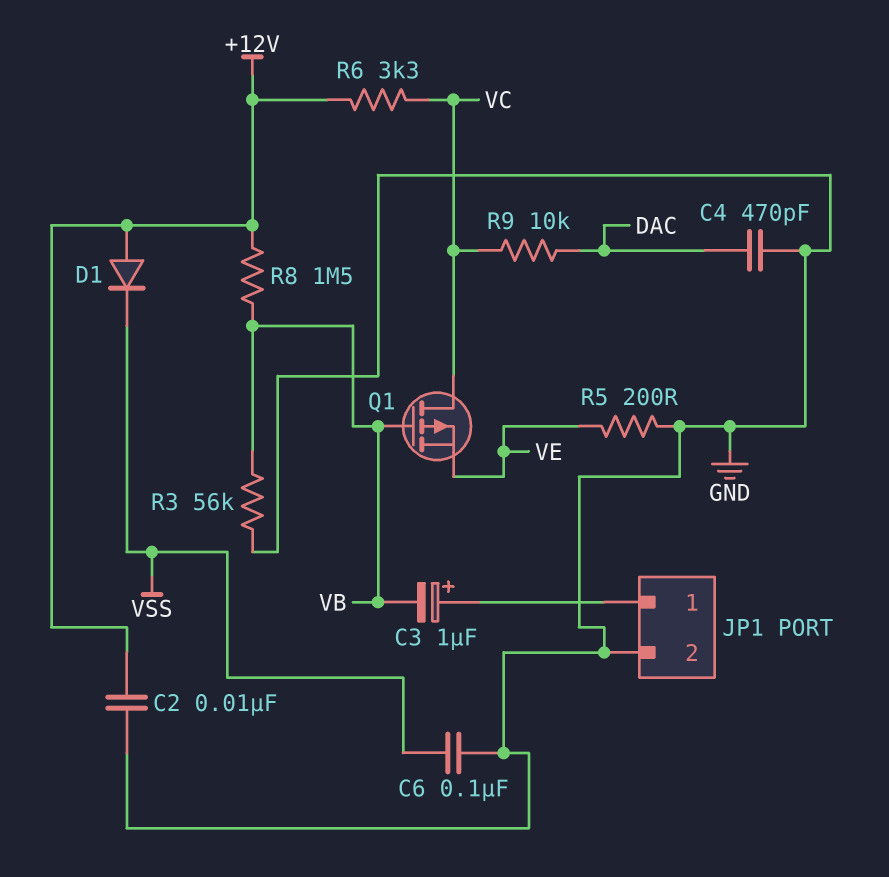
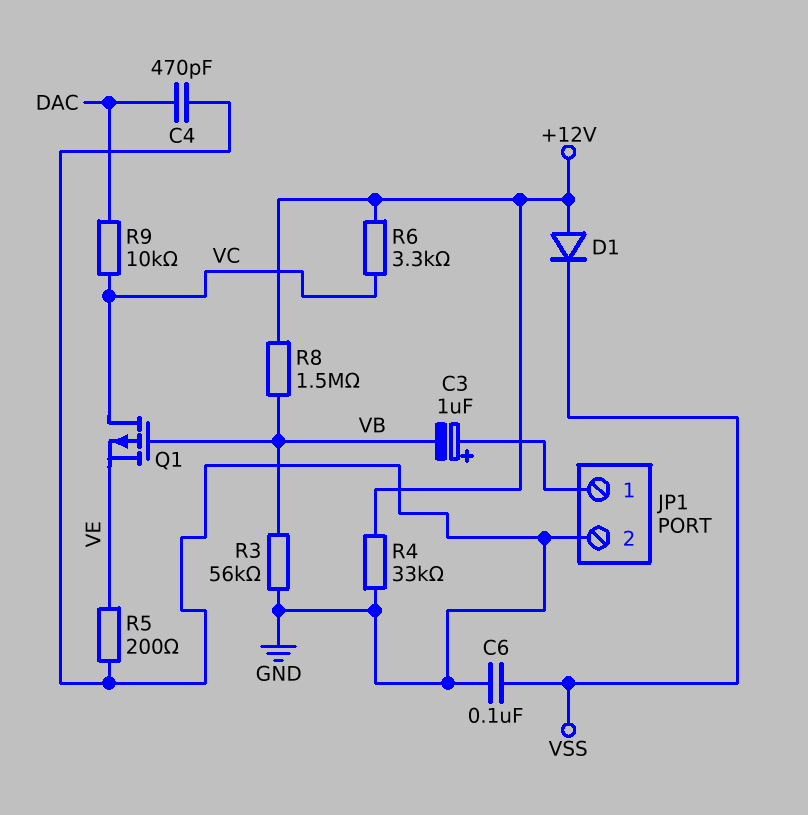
C2: 10nF (+12V, GND) -> none
R4: none -> 33k (+12V, GND)

